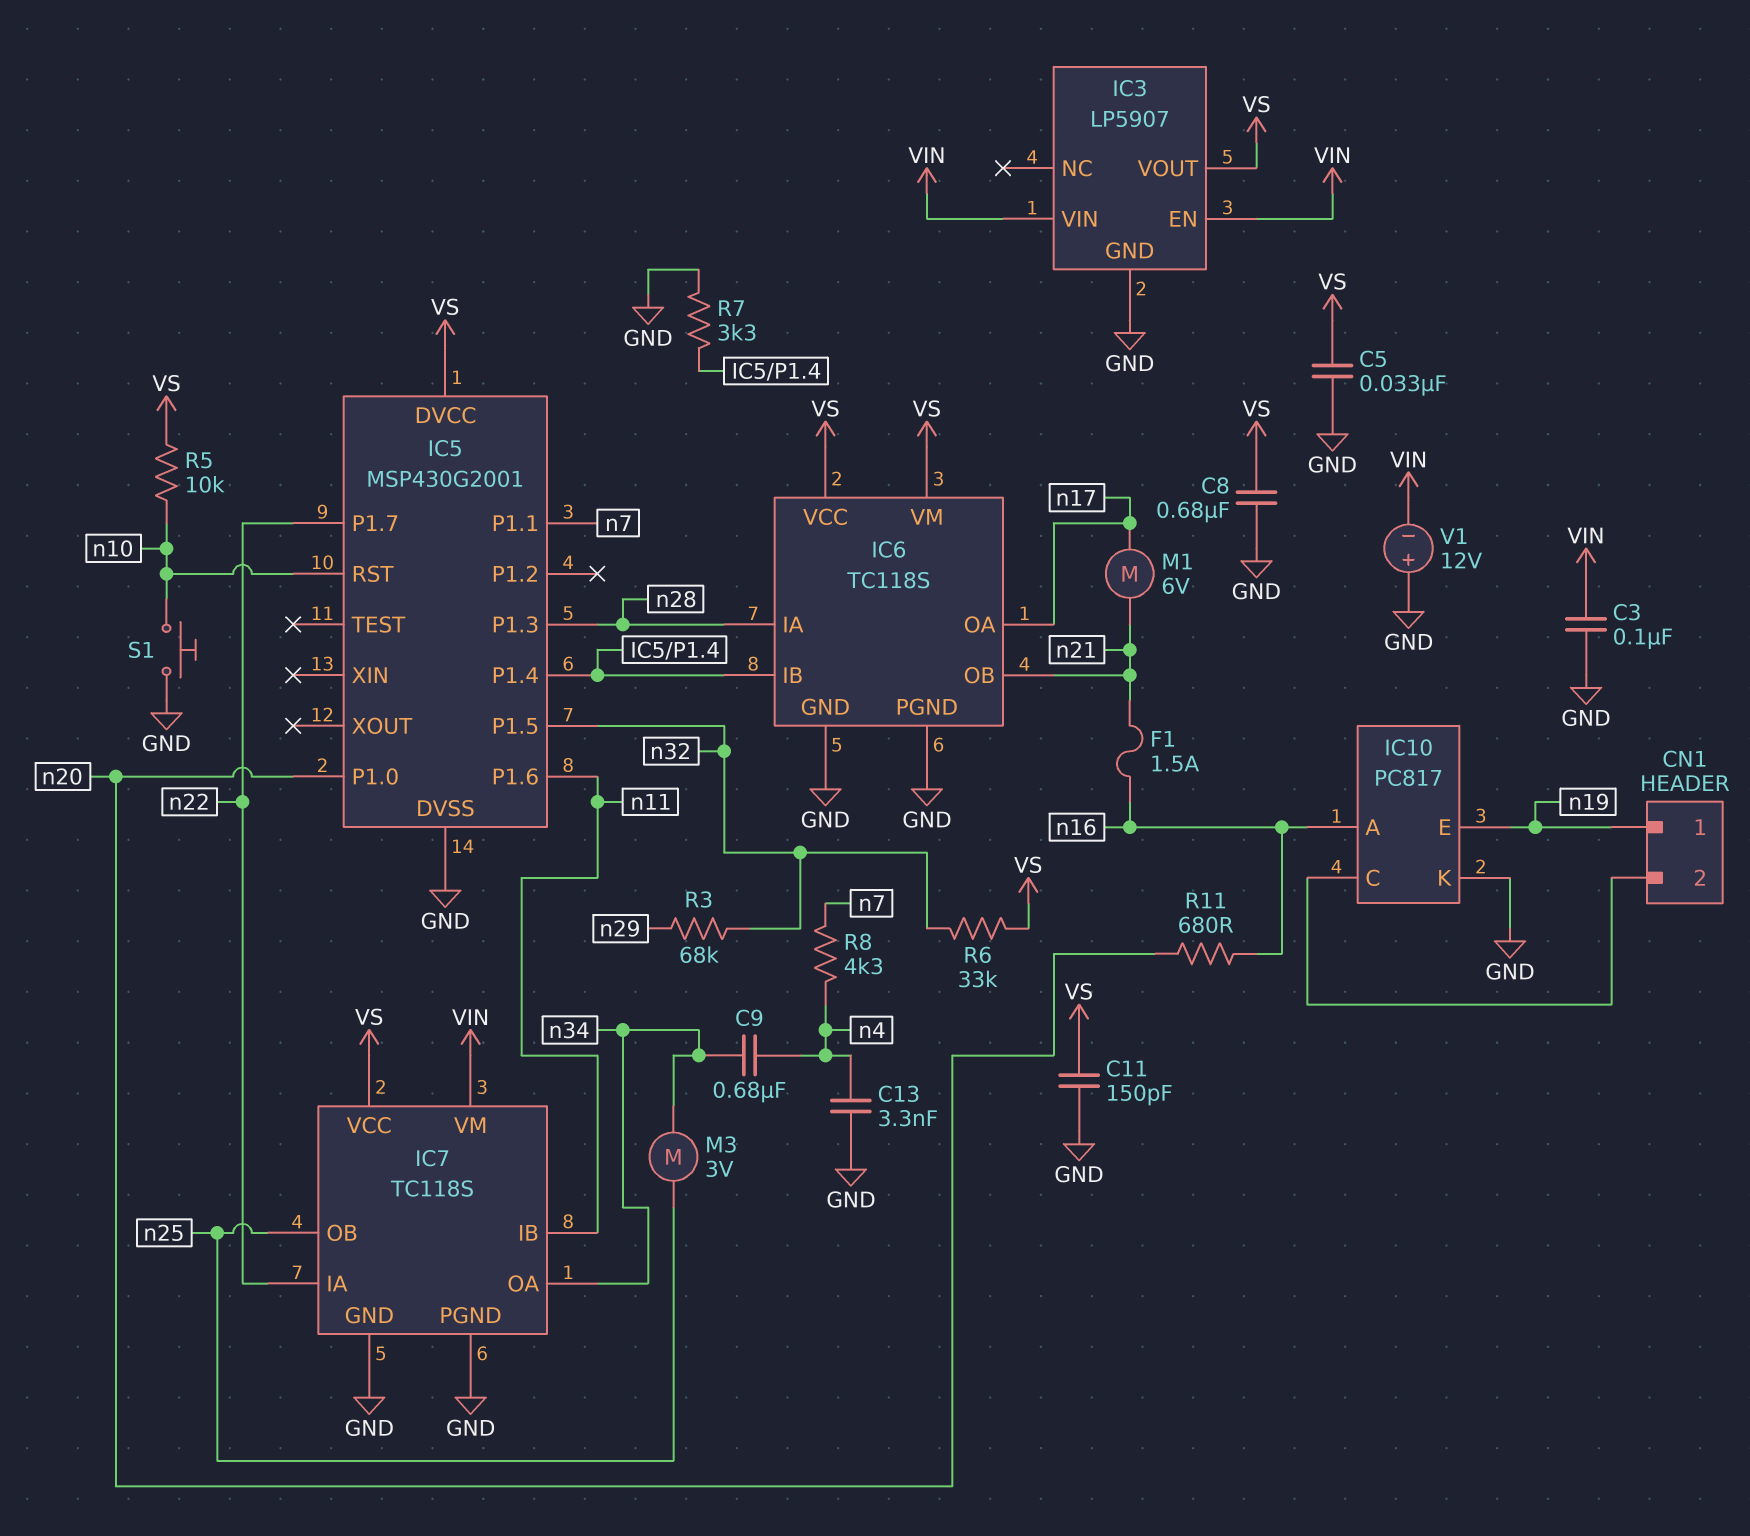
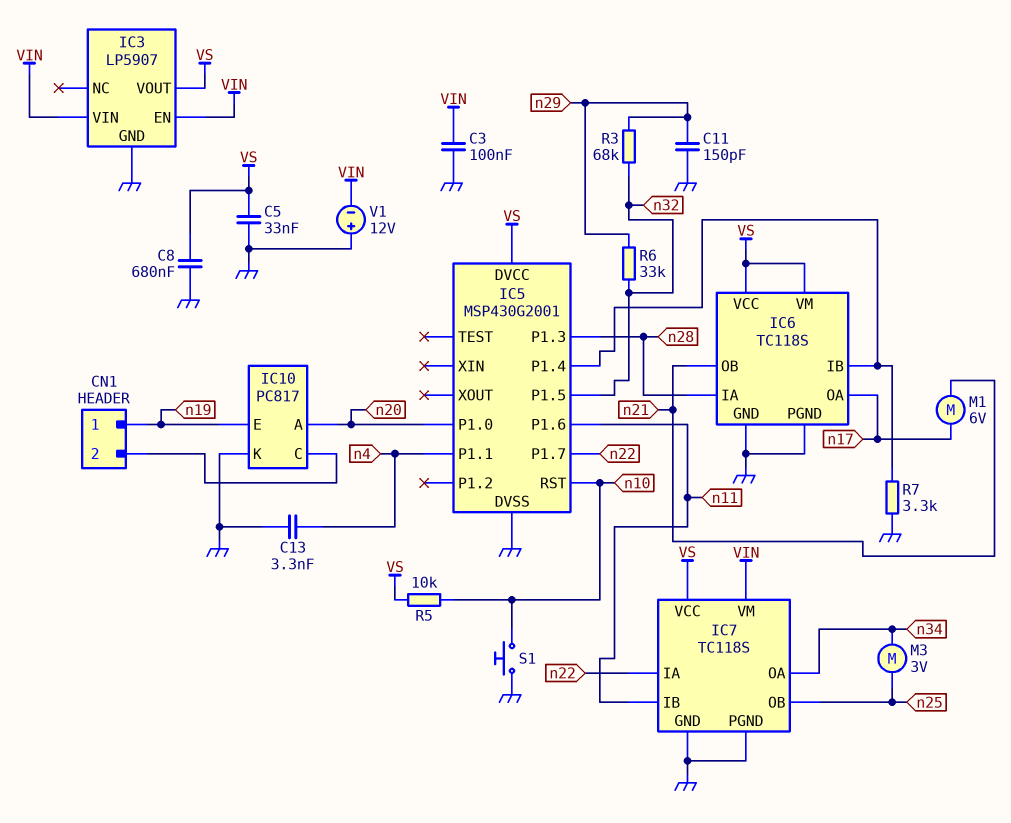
C9: 680nF (n4, n34) -> none
C11: 150pF (GND, VS) -> 150pF (GND, n29)
F1: 1.5A (n16, n21) -> none
IC5 pin P1.1: n7 -> n4
IC10 pin A: n16 -> n20
R6: 33k (VS, n32) -> 33k (n29, n32)
R8: 4.3k (n4, n7) -> none
R11: 680 (n16, n20) -> none

